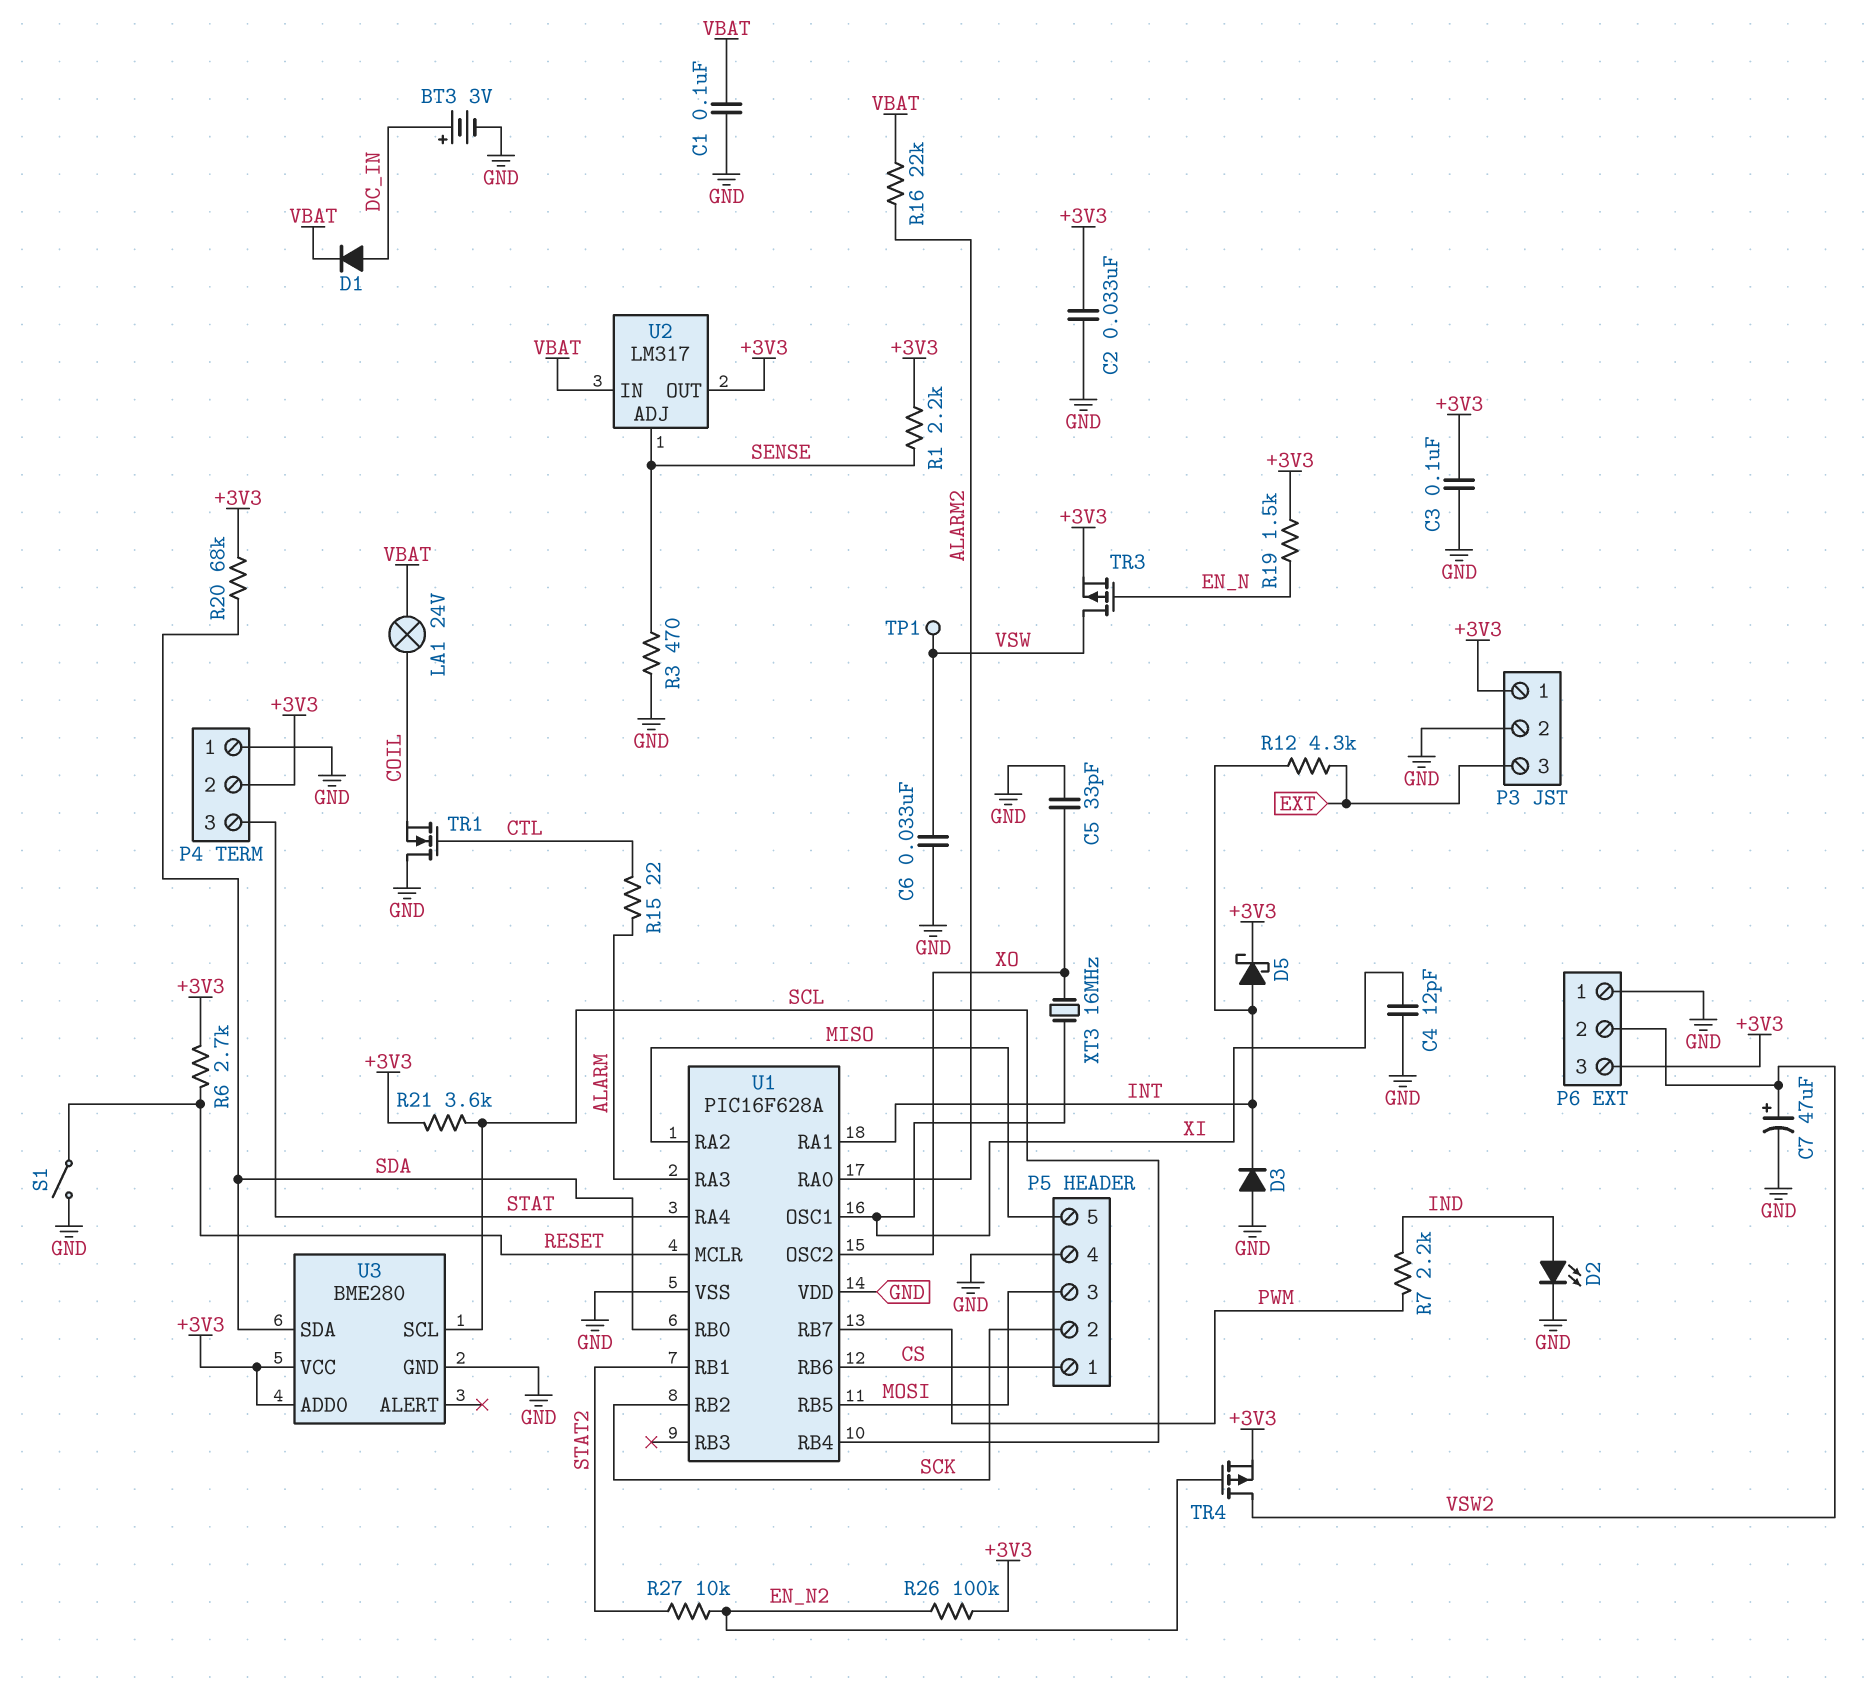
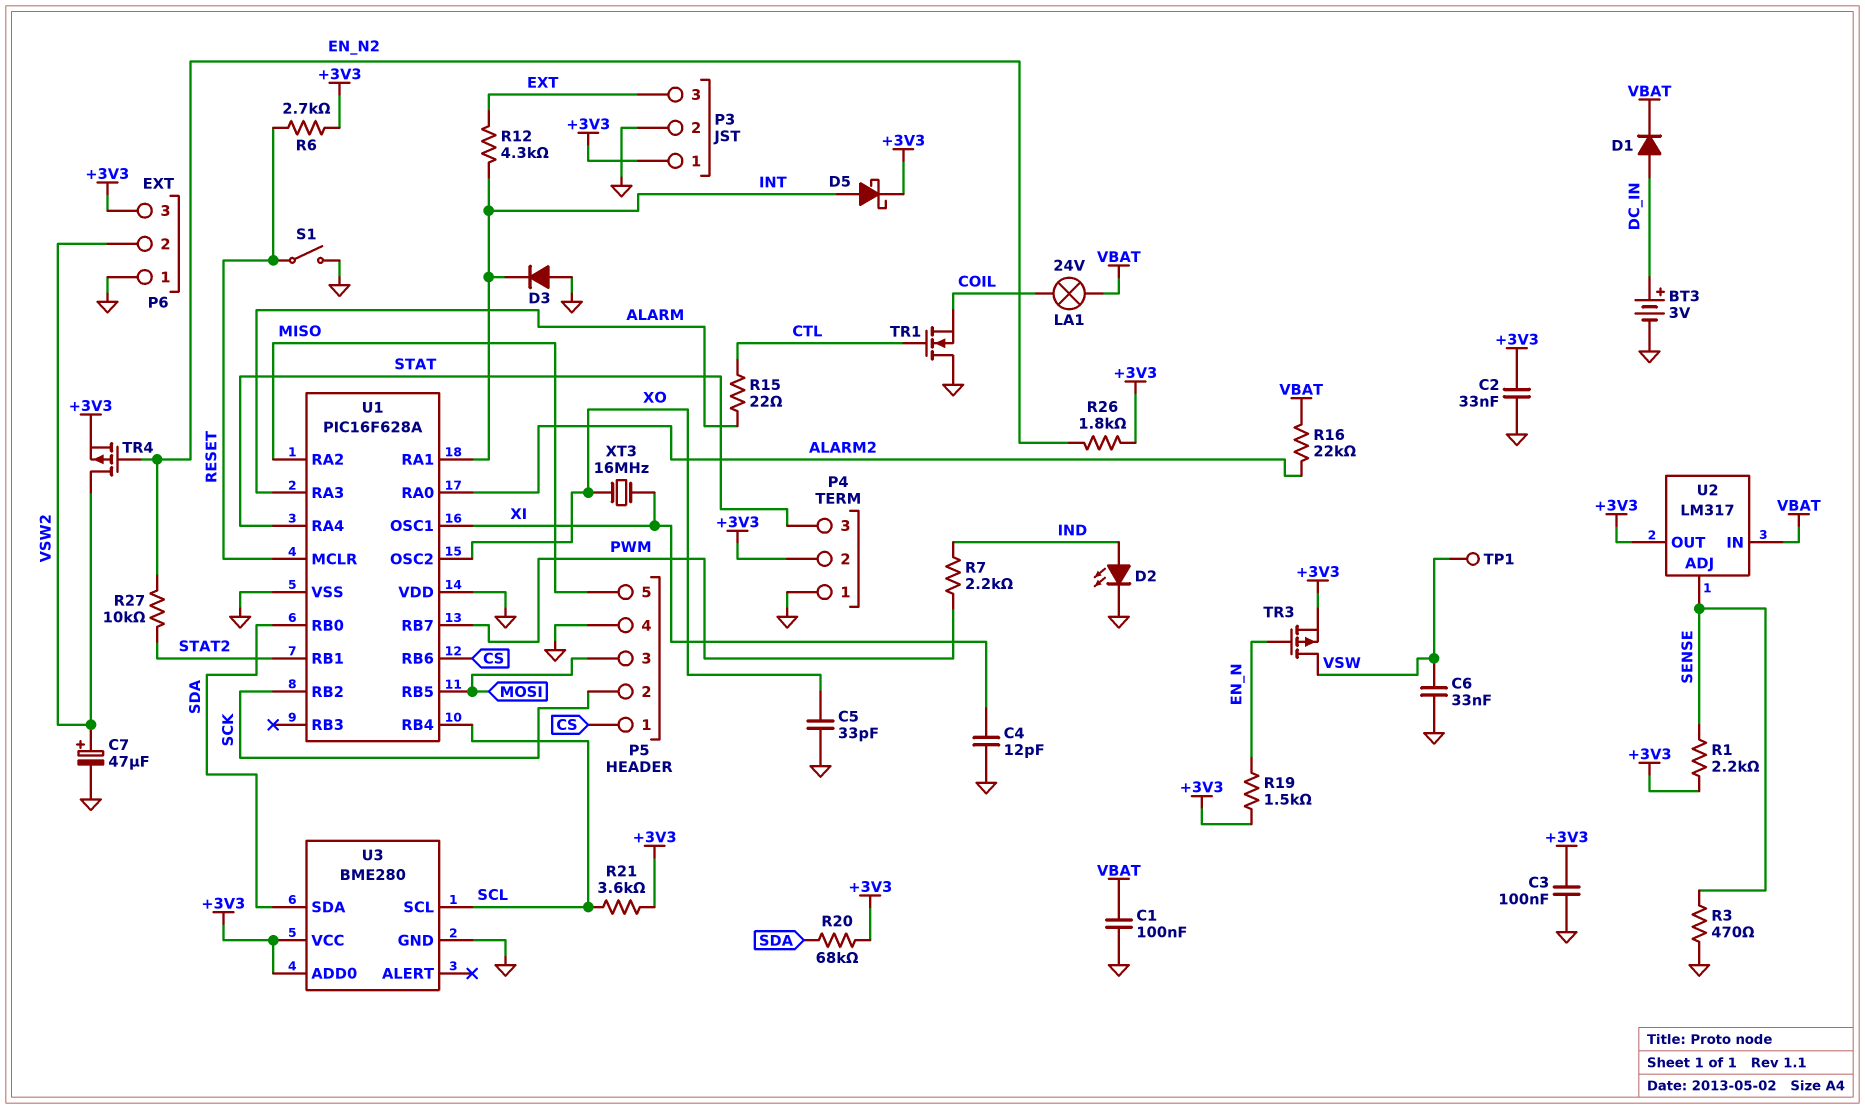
R26: 100k (+3V3, EN_N2) -> 1.8k (+3V3, EN_N2)

